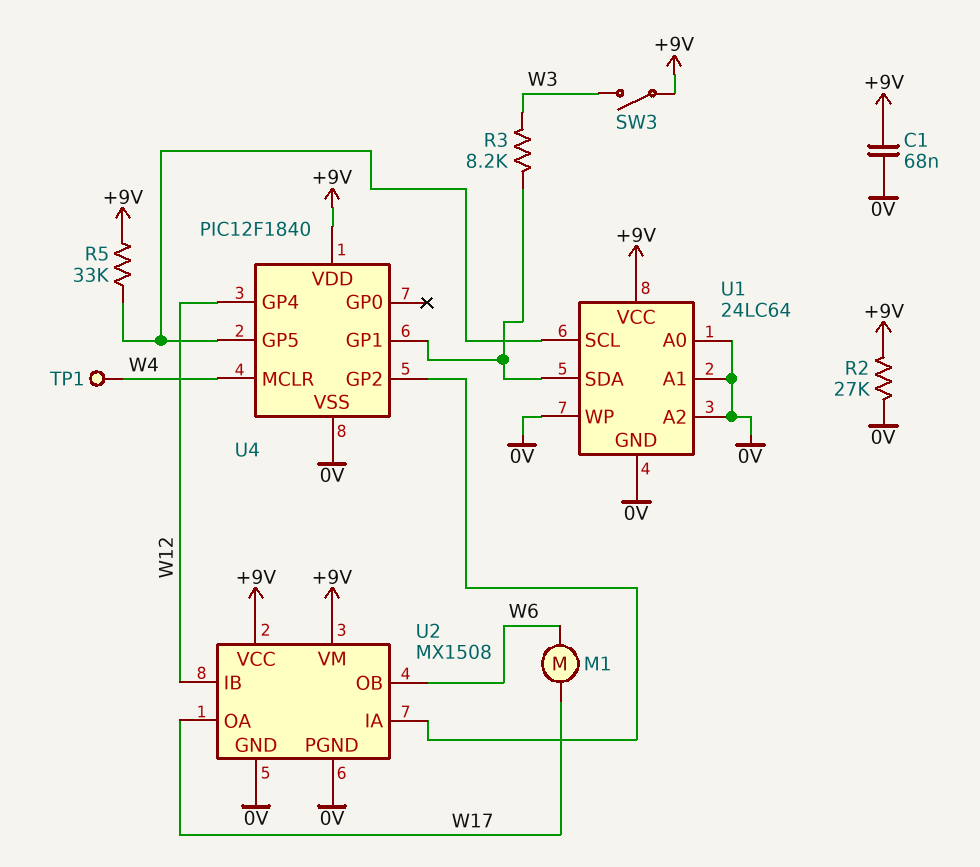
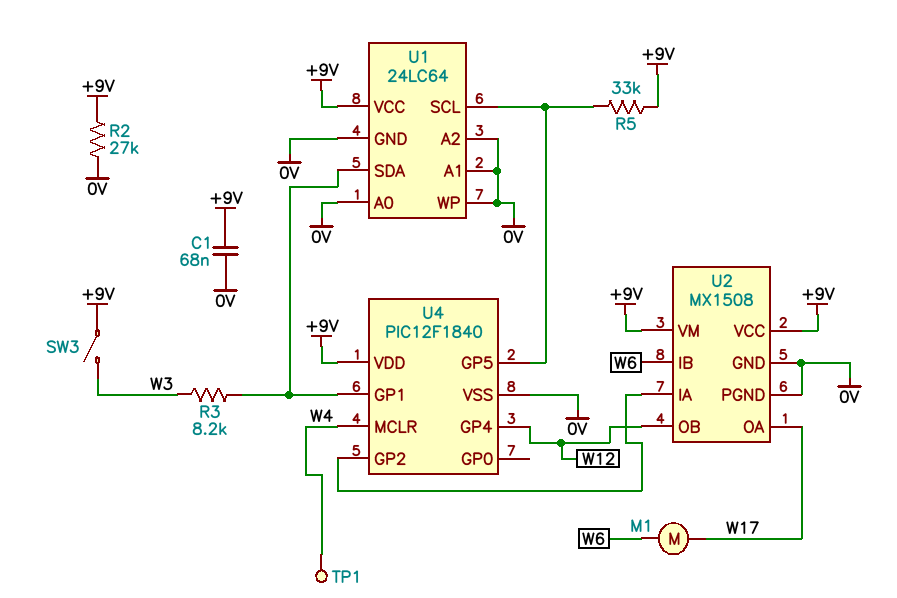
U2 pin IB: W12 -> W6
U2 pin OB: W6 -> W12

